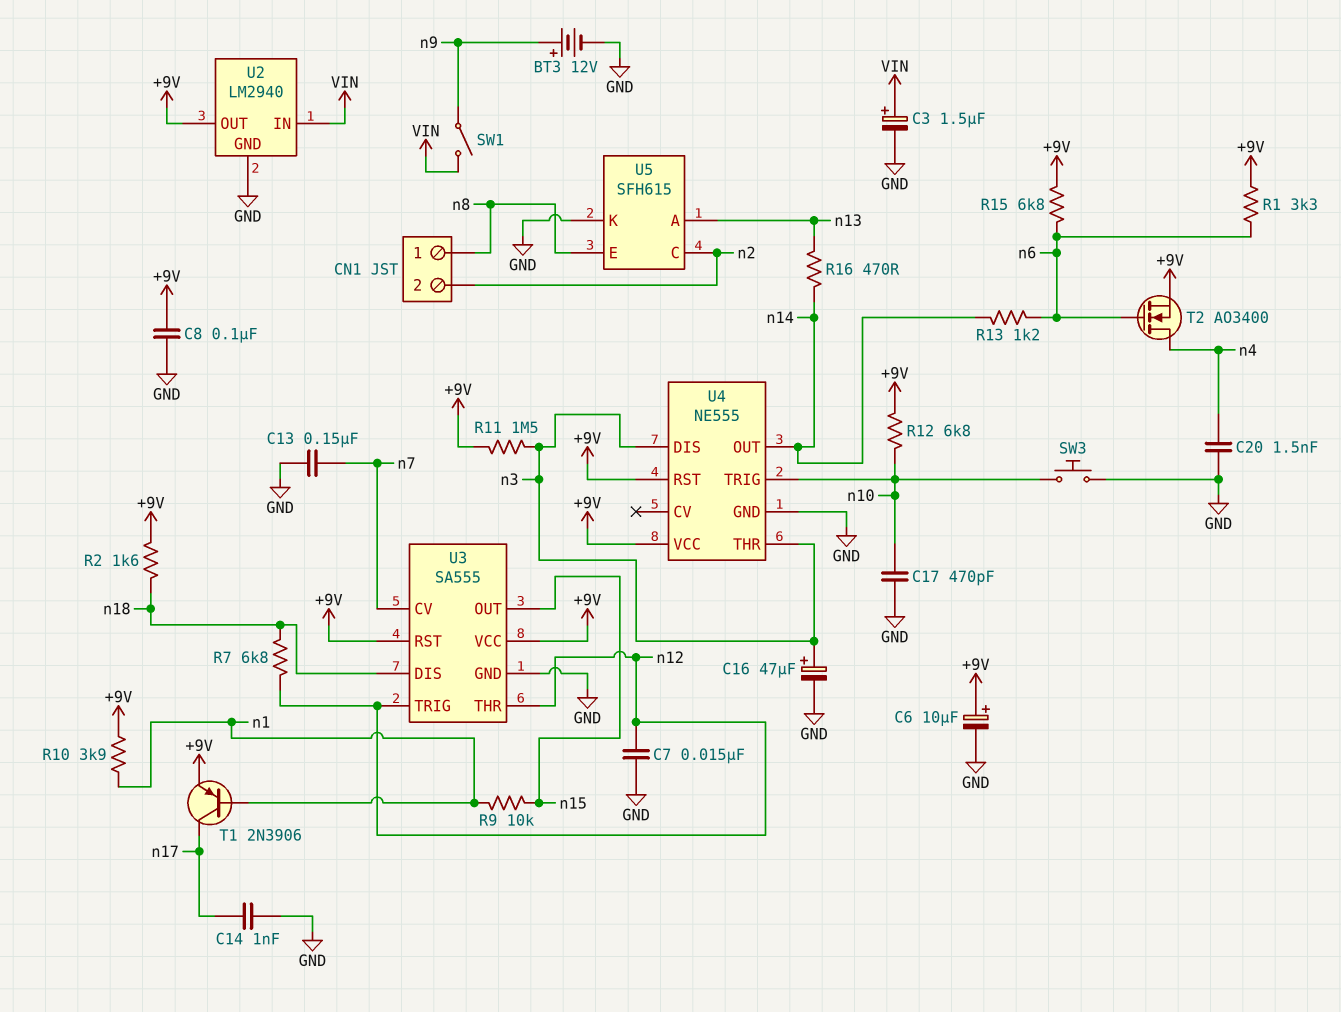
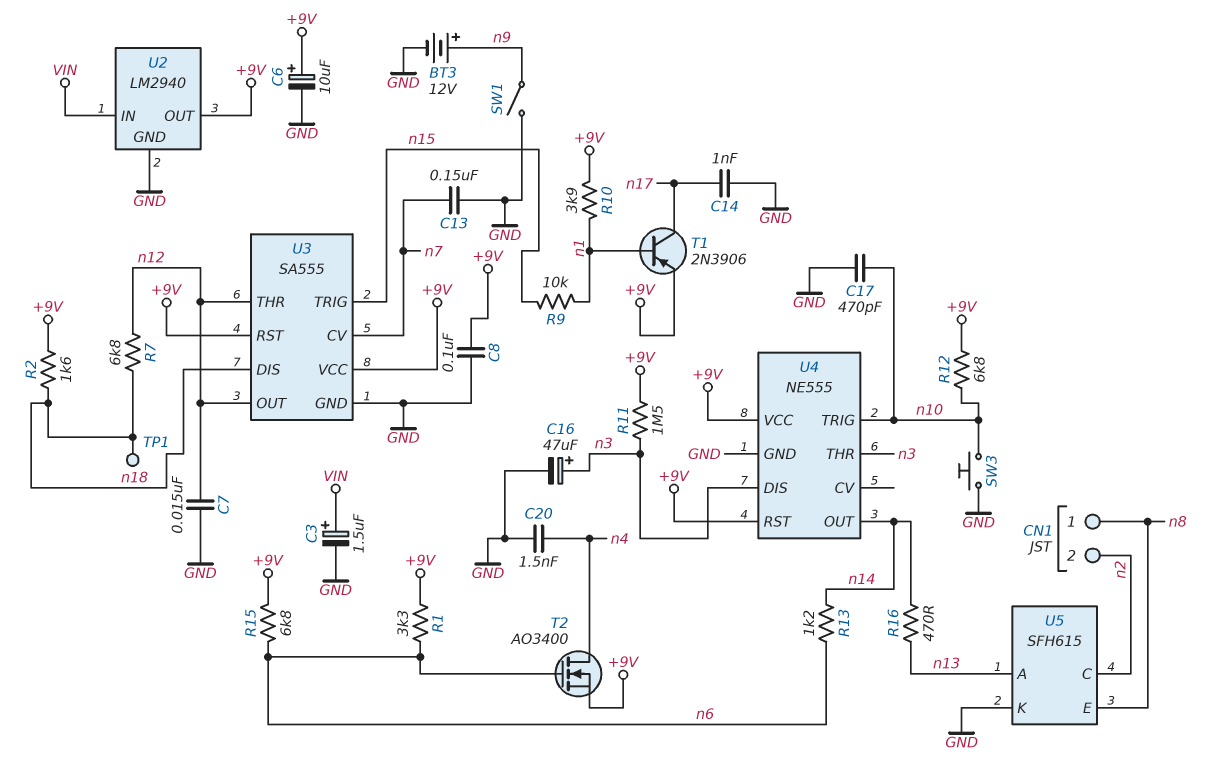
SW1: switch (VIN, n9) -> switch (GND, n9)
TP1: none -> test point (n18)
U3 pin OUT: n15 -> n12
U3 pin TRIG: n12 -> n15

